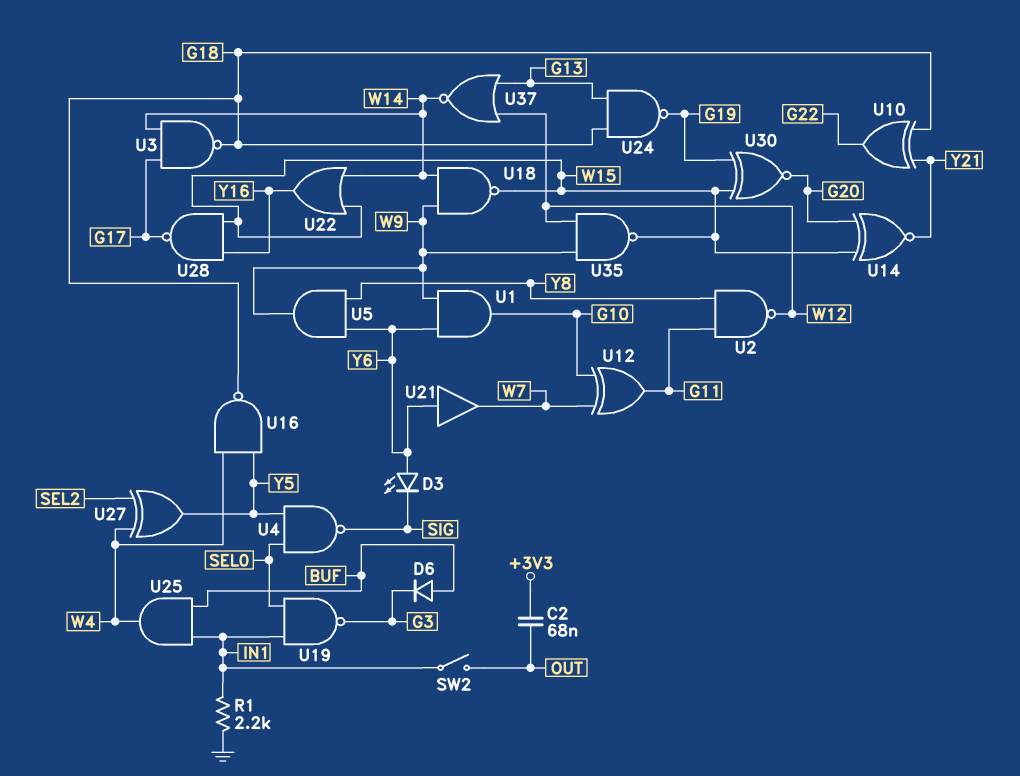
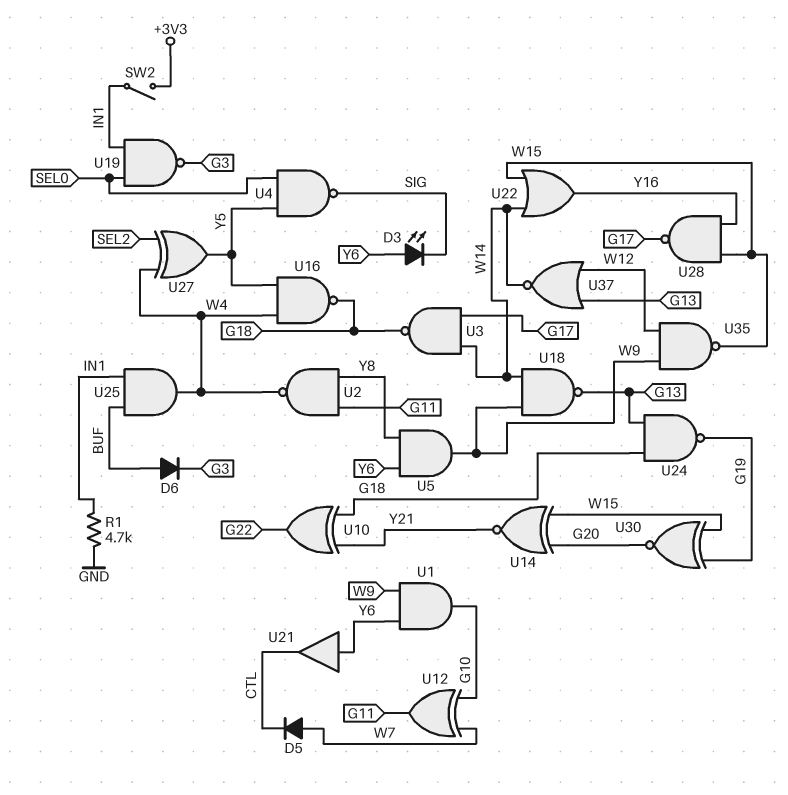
C2: 68nF (+3V3, OUT) -> none
D5: none -> diode (A W7, K CTL)
R1: 2.2k (GND, IN1) -> 4.7k (GND, IN1)
SW2: switch (IN1, OUT) -> switch (+3V3, IN1)
U2: NAND (in G11, in Y8, out W12) -> NAND (in G11, in Y8, out W4)
U18: NAND (in W9, in W14, out W15) -> NAND (in W9, in W14, out G13)
U21: buffer (in Y6, out W7) -> buffer (in Y6, out CTL)

